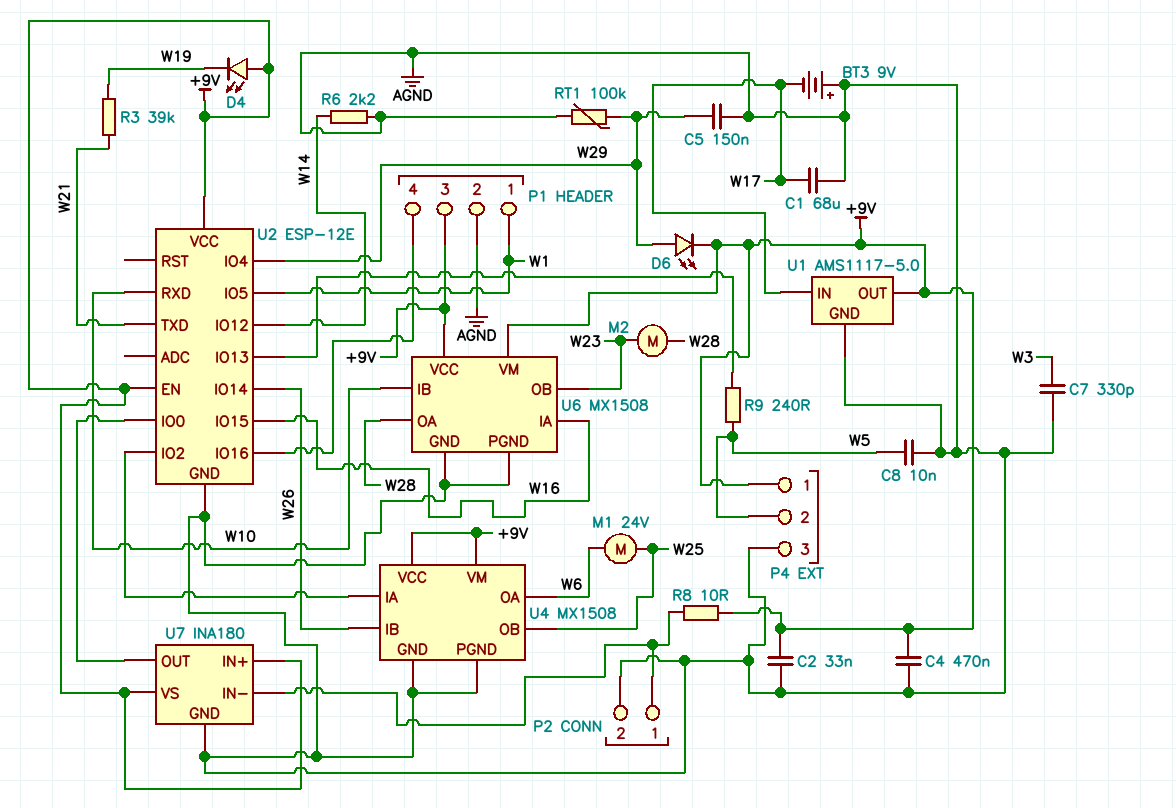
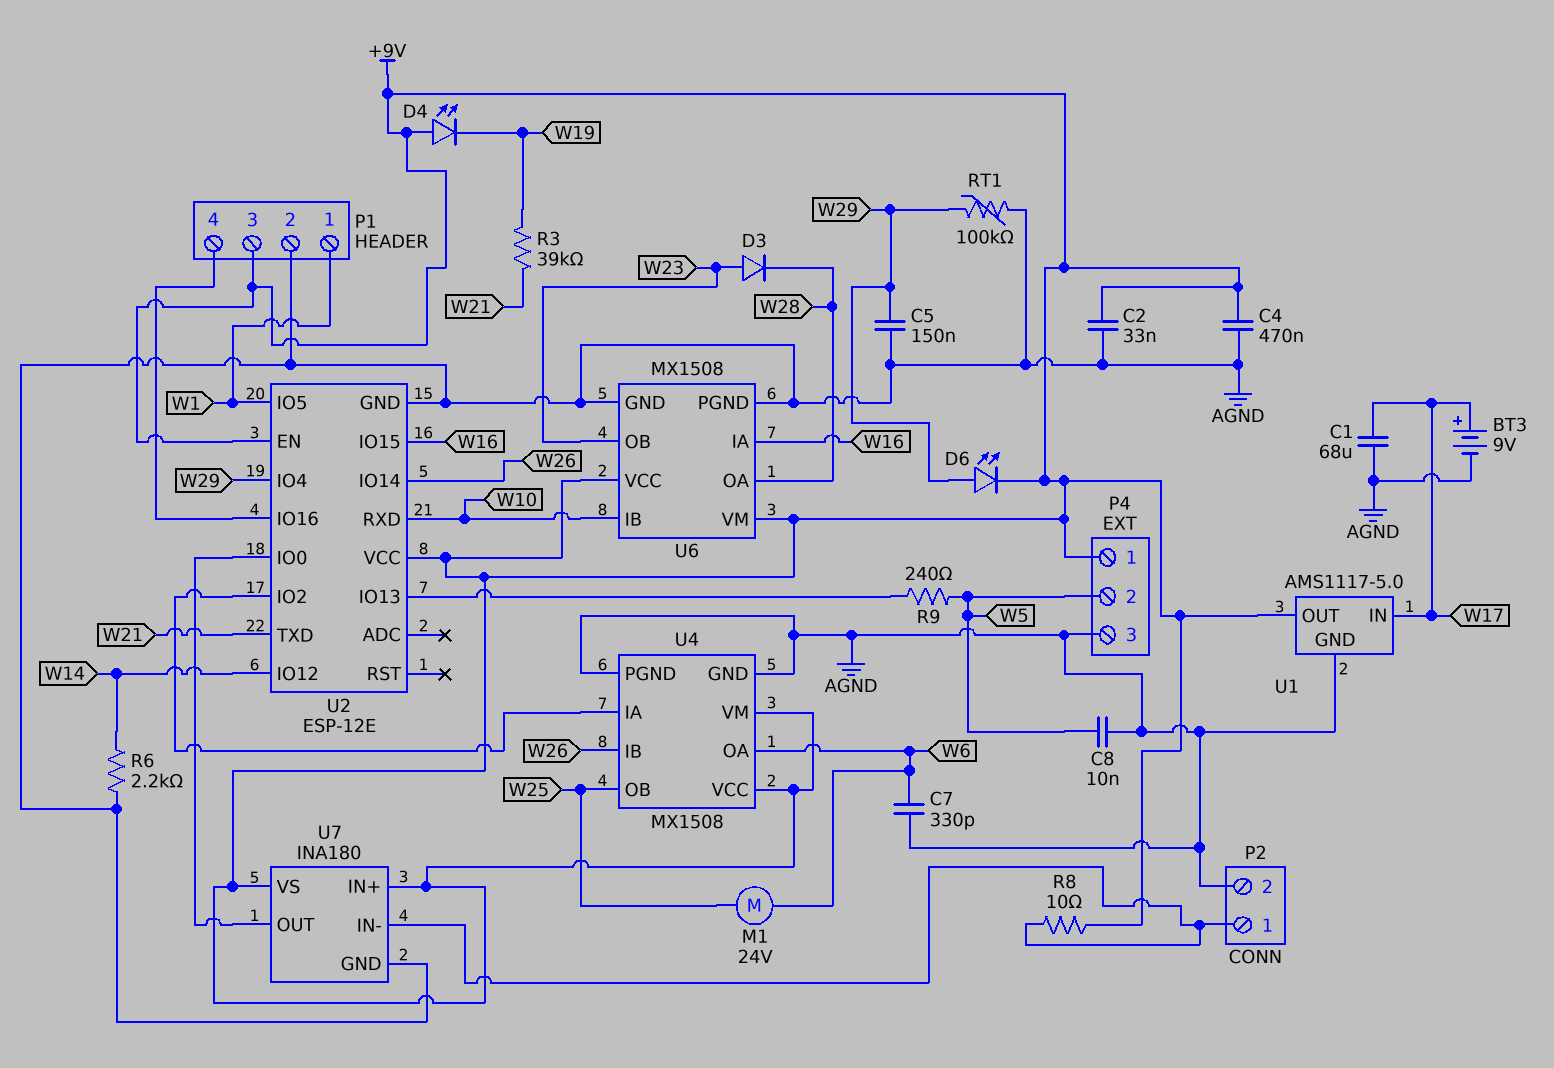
BT3: 9V (plus AGND, minus W17) -> 9V (plus W17, minus AGND)
C7: 330pF (AGND, W3) -> 330pF (AGND, W6)
D3: none -> diode (A W23, K W28)
M2: motor (W23, W28) -> none

